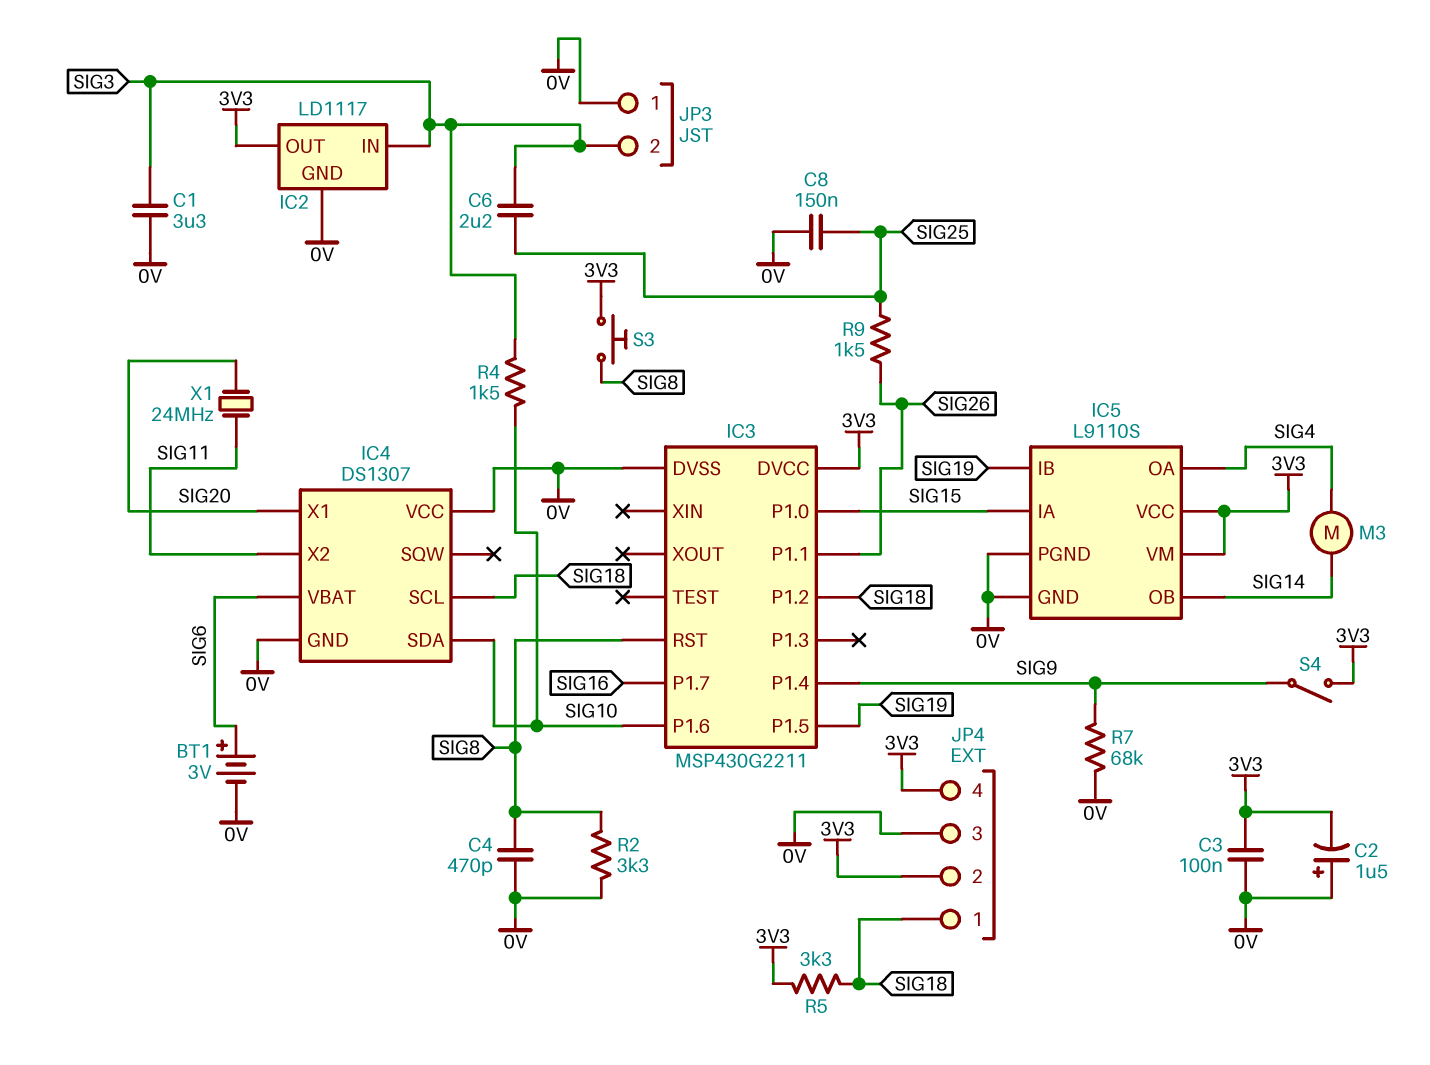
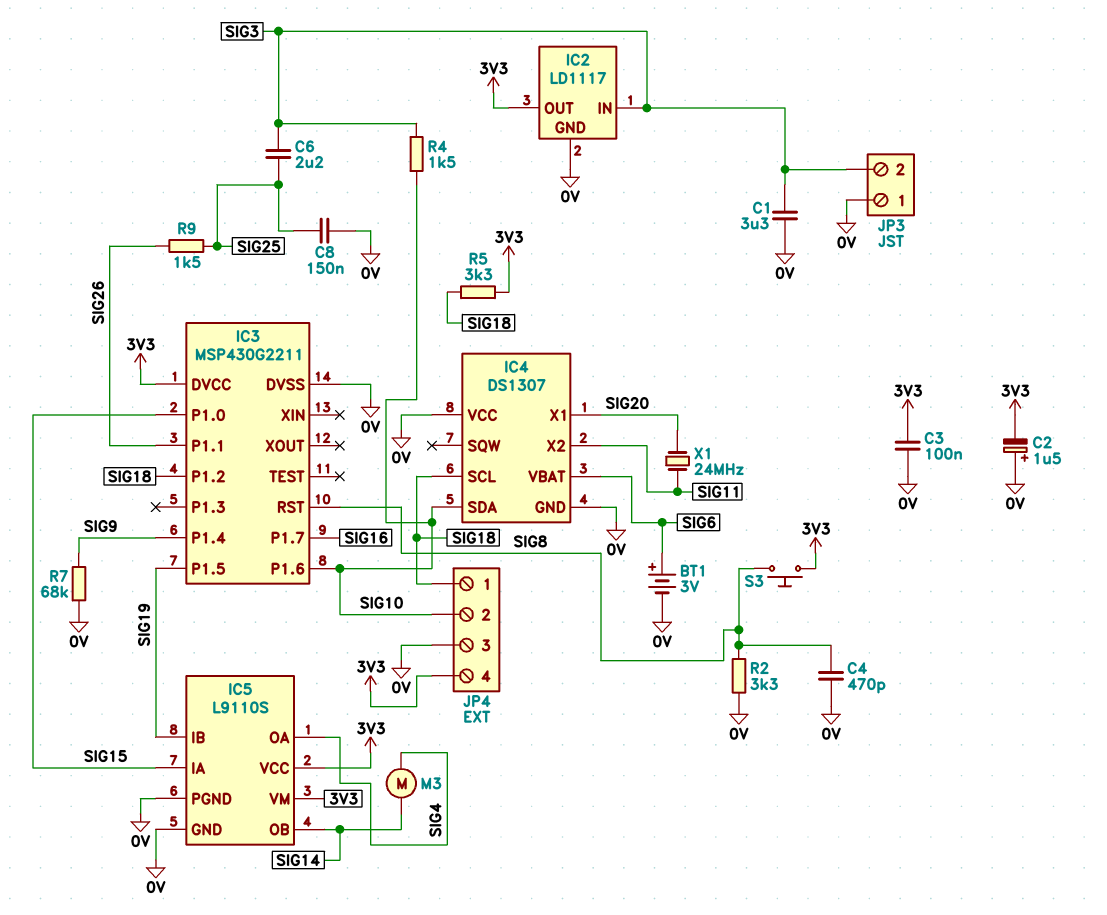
JP4 pin 2: 3V3 -> SIG10
S4: switch (3V3, SIG9) -> none

